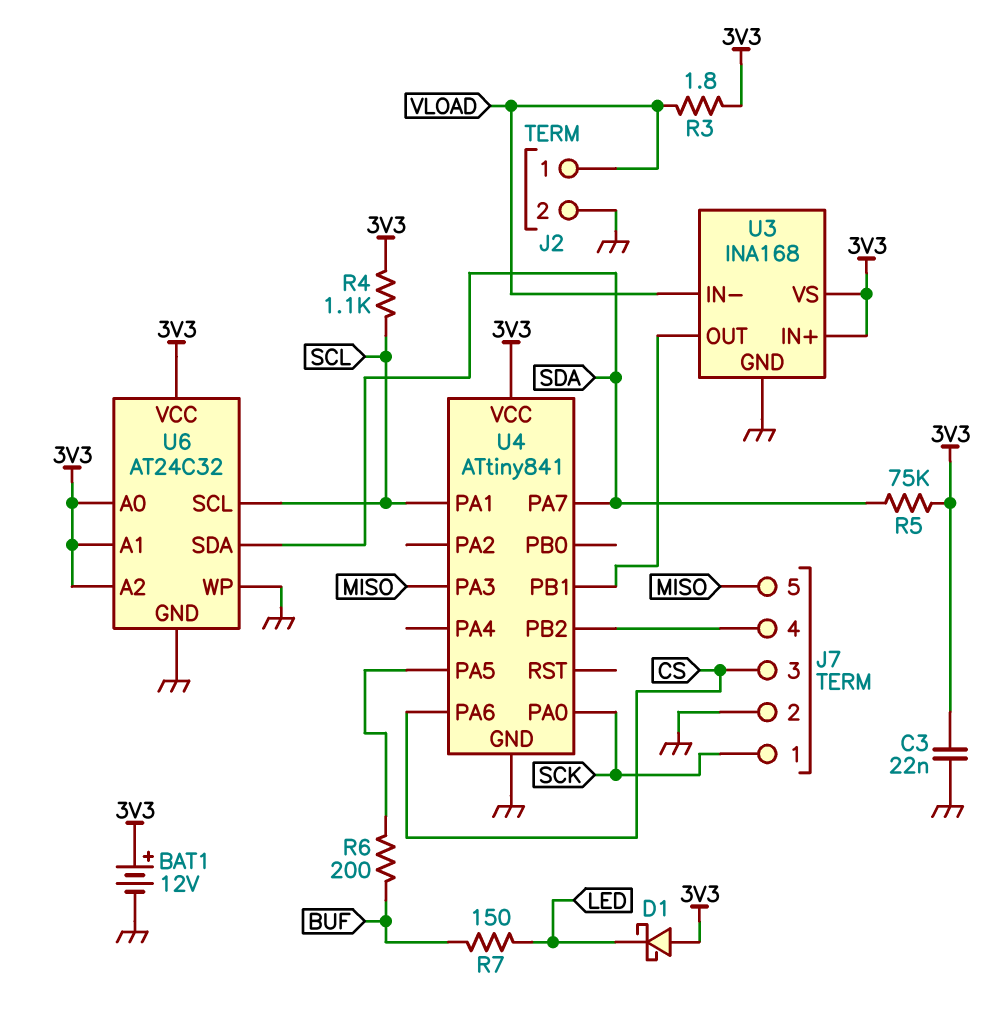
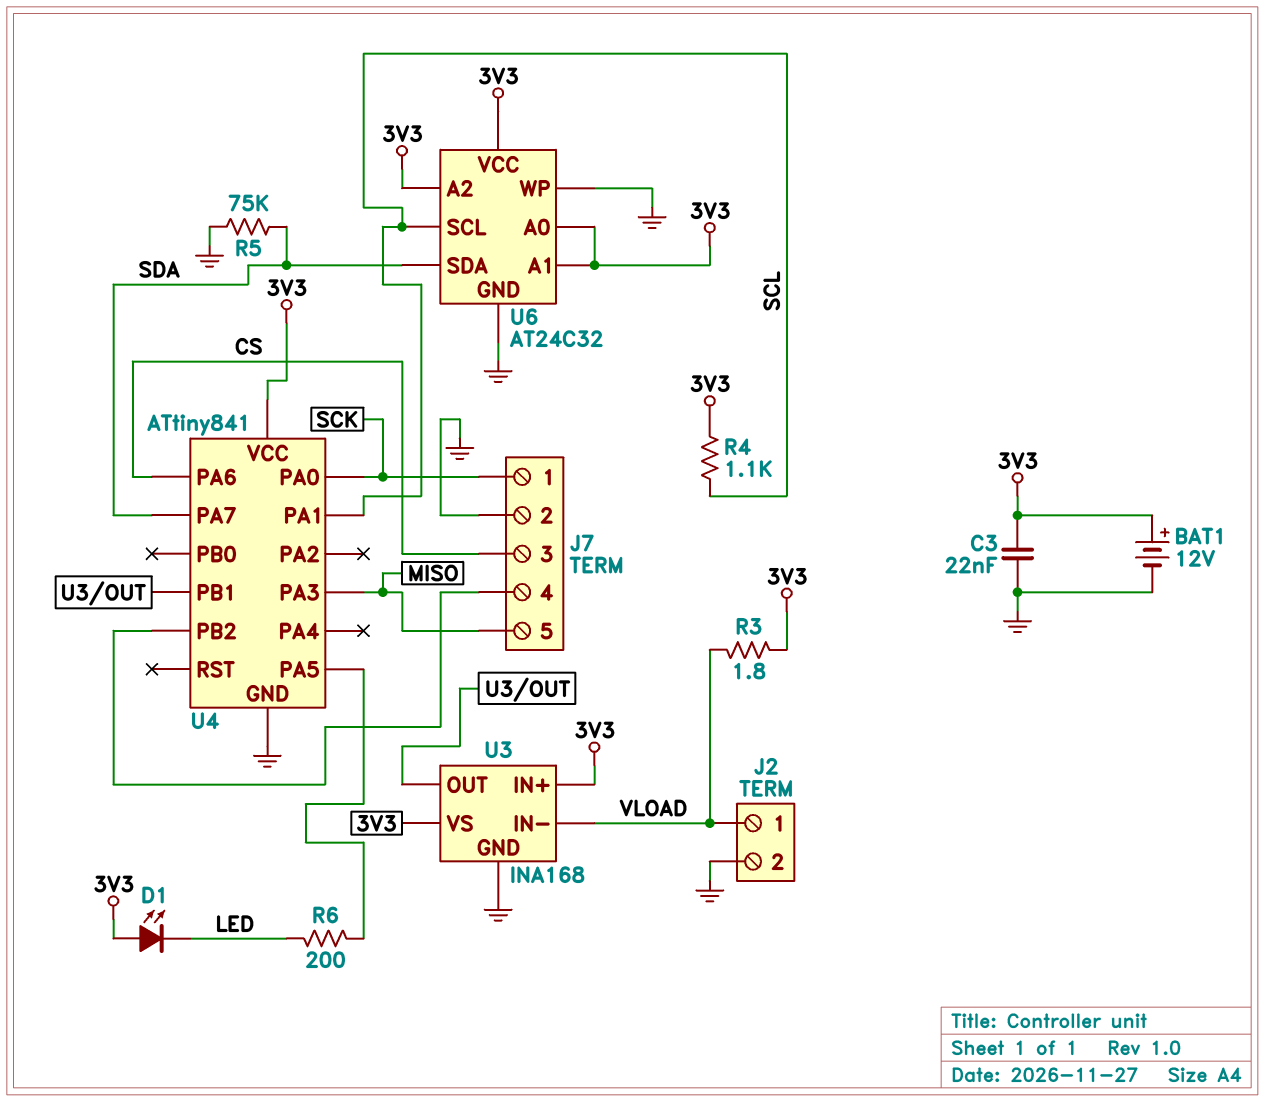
D1: schottky (A 3V3, K LED) -> LED (A 3V3, K LED)
R5: 75k (3V3, SDA) -> 75k (GND, SDA)
R6: 200 (BUF, U4/PA5) -> 200 (LED, U4/PA5)
R7: 150 (BUF, LED) -> none

